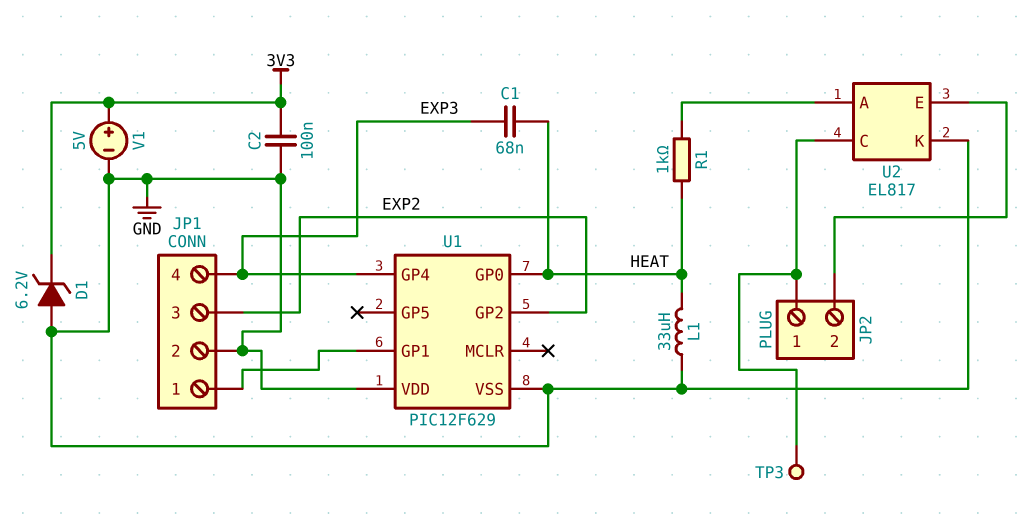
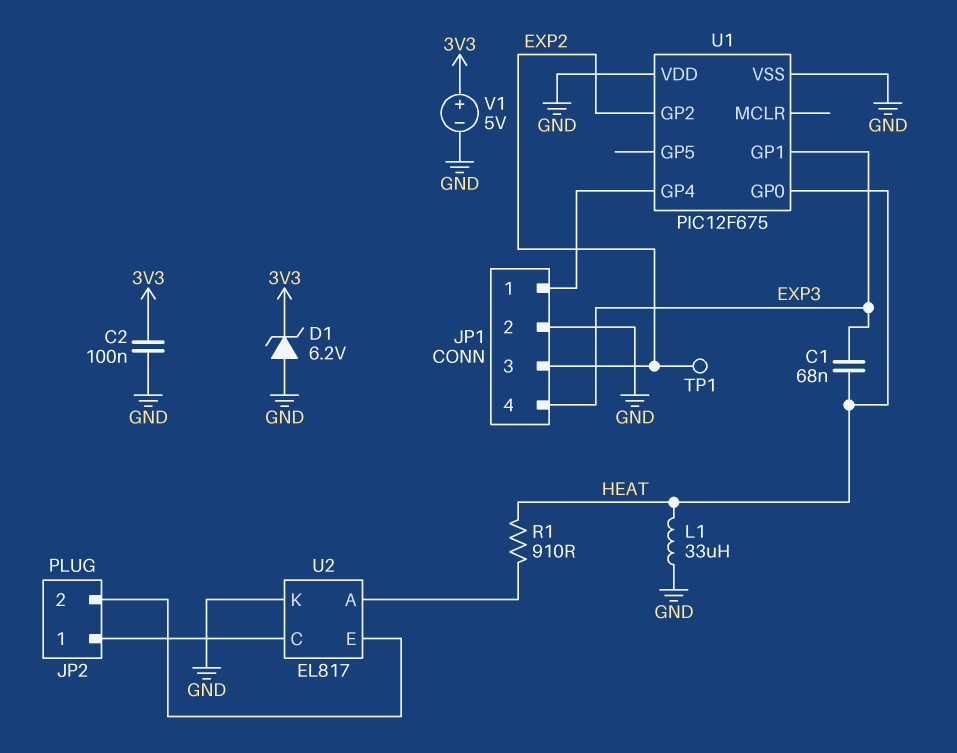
R1: 1k (HEAT, U2/A) -> 910 (HEAT, U2/A)
TP1: none -> test point (EXP2)
TP3: test point (JP2/1) -> none
U1: PIC12F629 -> PIC12F675
U1 pin GP1: JP1/1 -> EXP3
U1 pin GP4: EXP3 -> JP1/1

